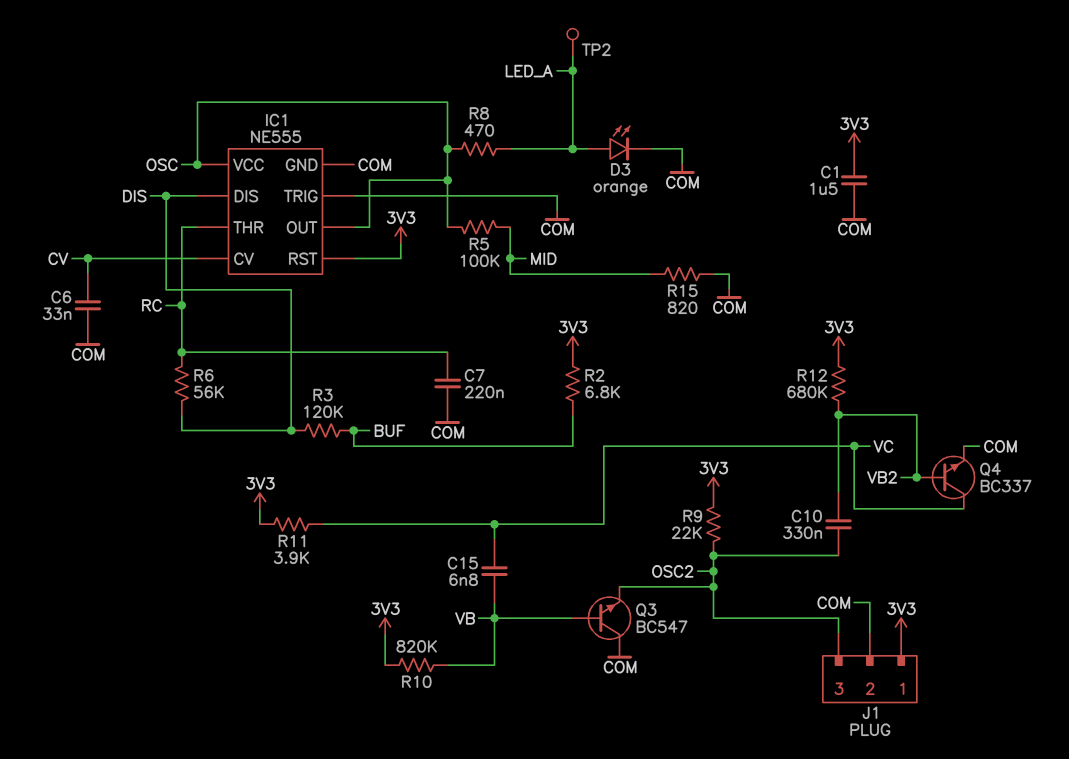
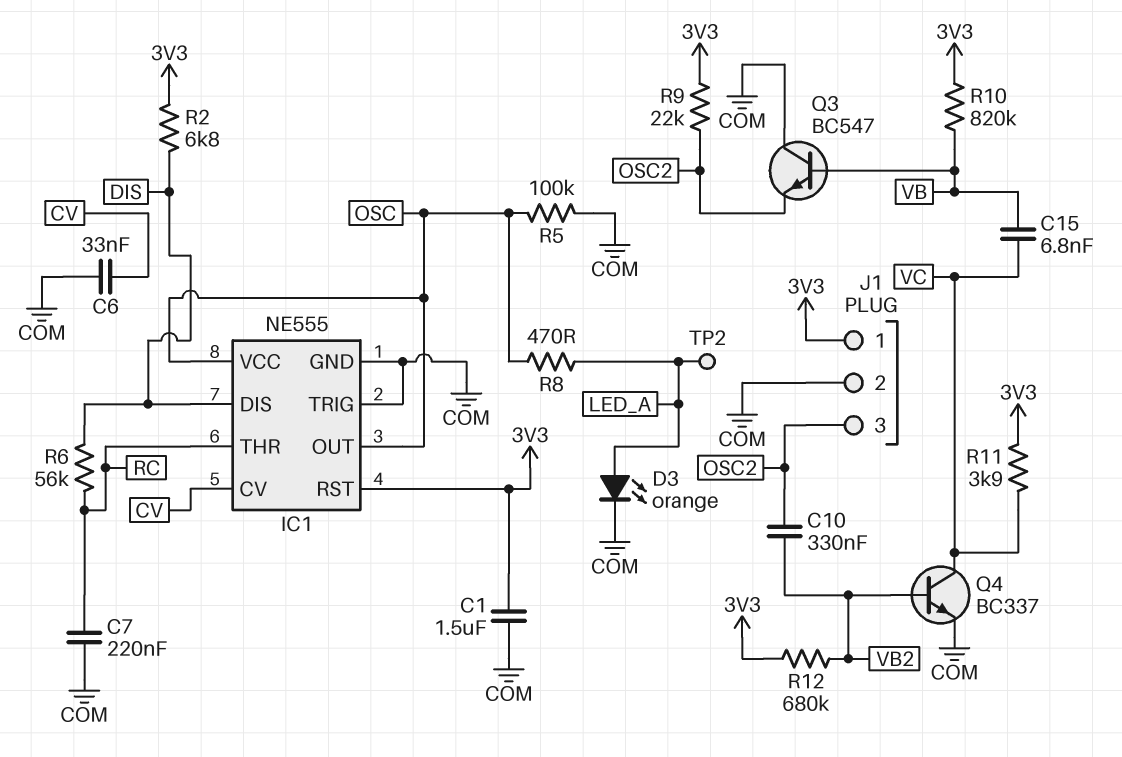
R2: 6.8k (3V3, BUF) -> 6.8k (3V3, DIS)
R3: 120k (BUF, DIS) -> none
R5: 100k (MID, OSC) -> 100k (COM, OSC)
R15: 820 (COM, MID) -> none

